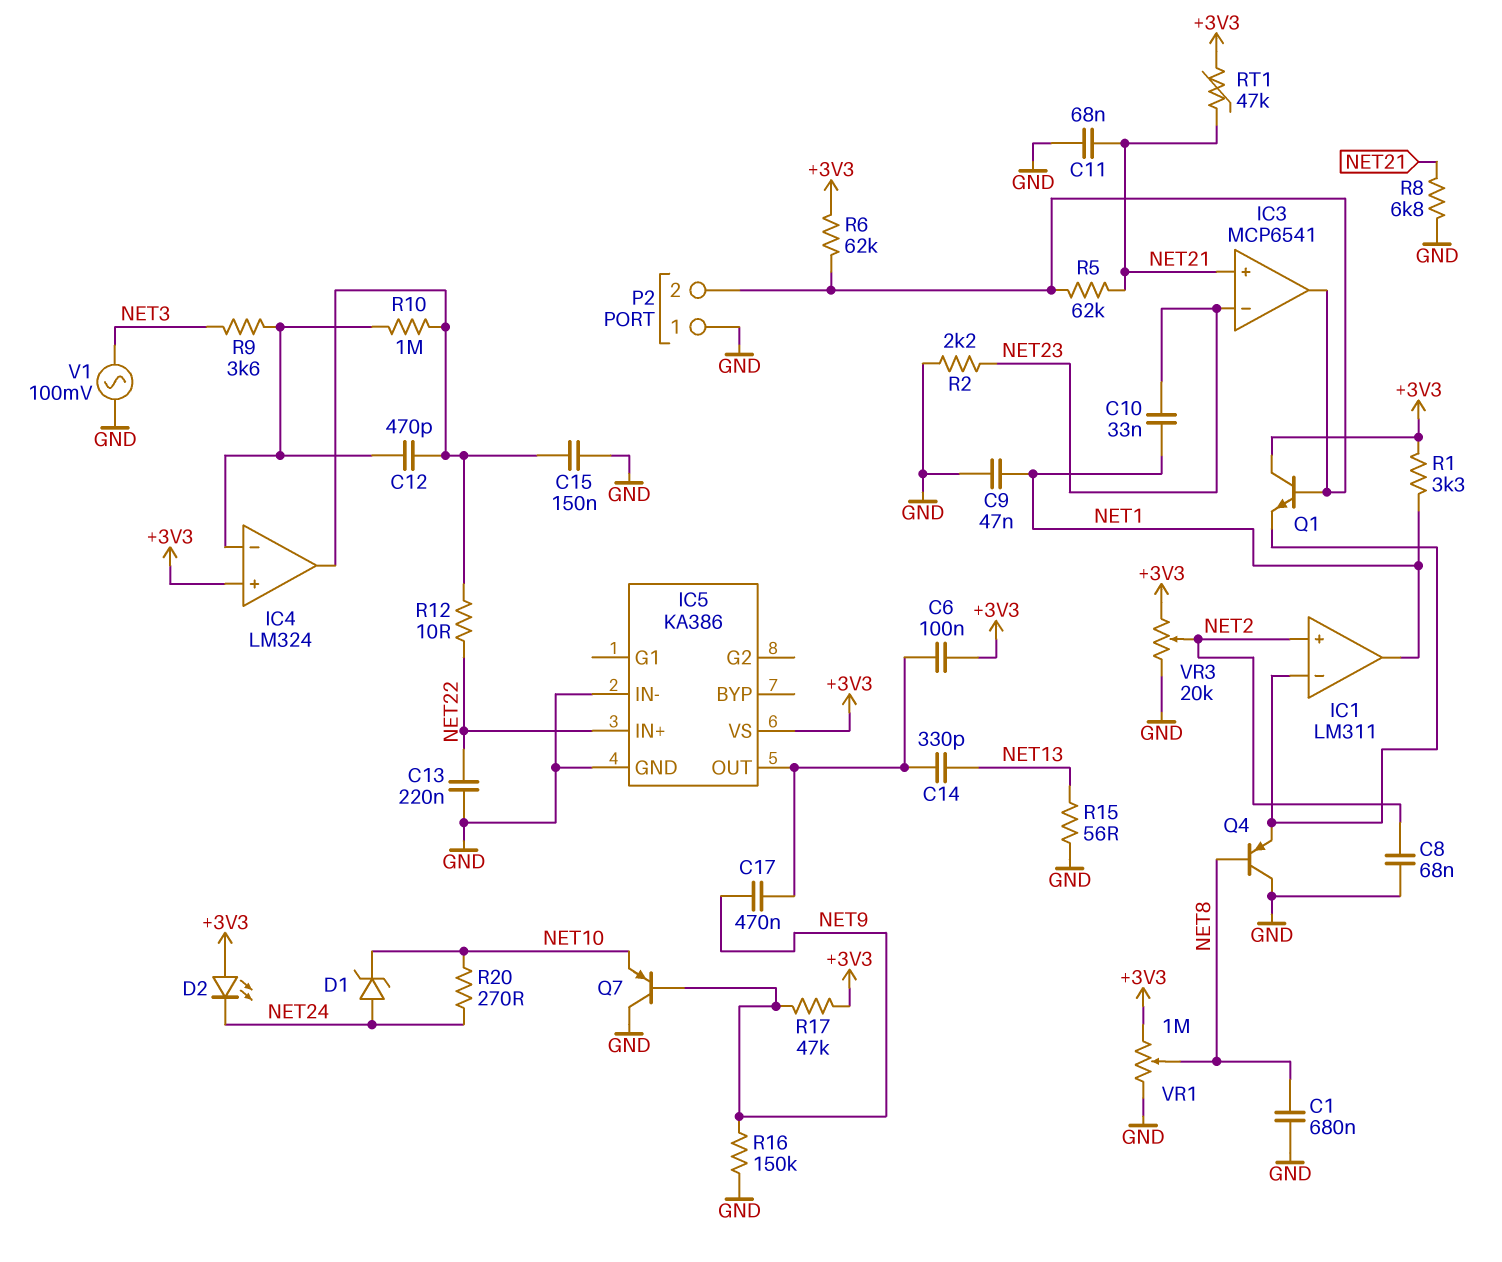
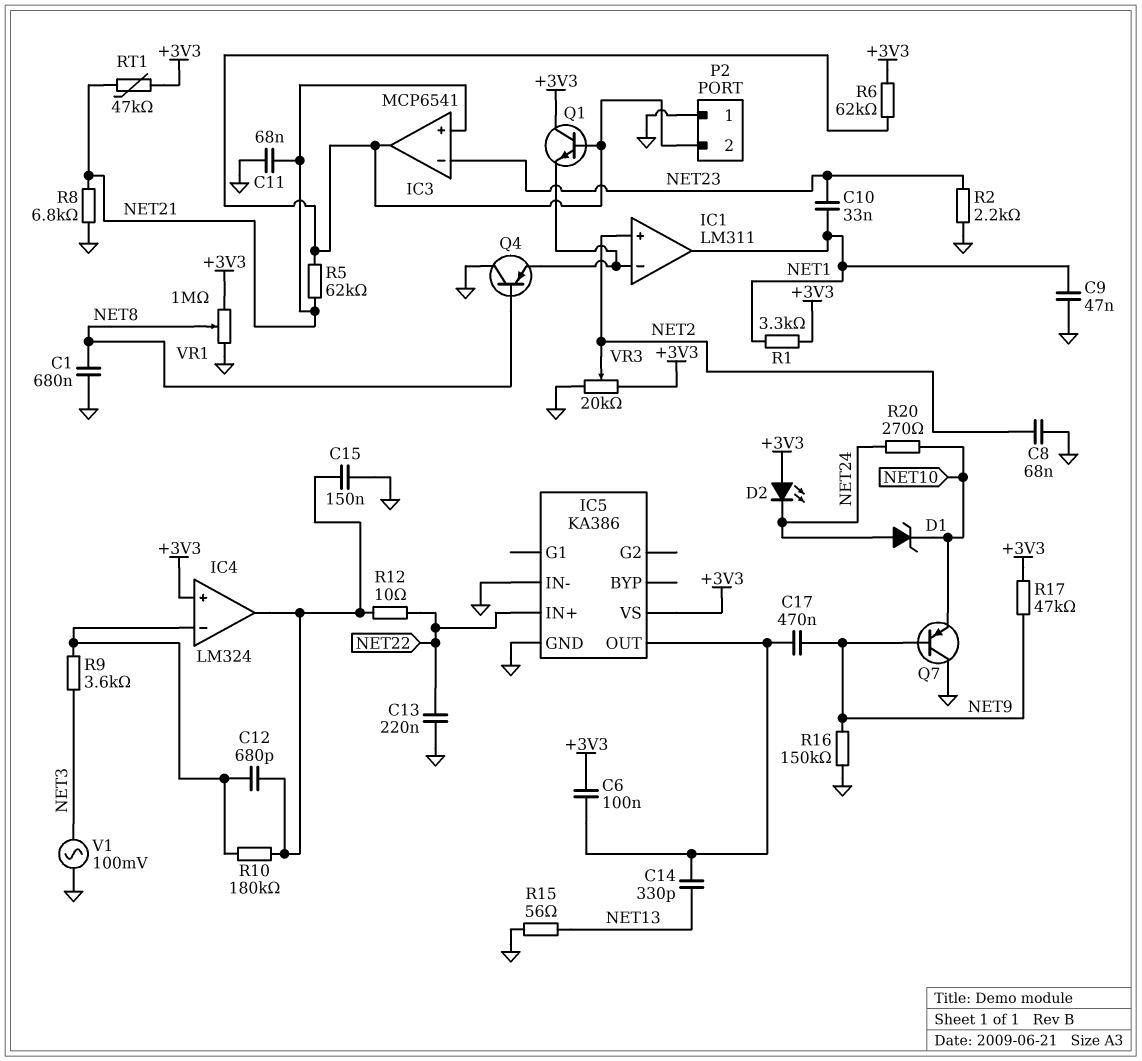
C12: 470pF (IC4/in-, IC4/out) -> 680pF (IC4/in-, IC4/out)
R10: 1M (IC4/in-, IC4/out) -> 180k (IC4/in-, IC4/out)

